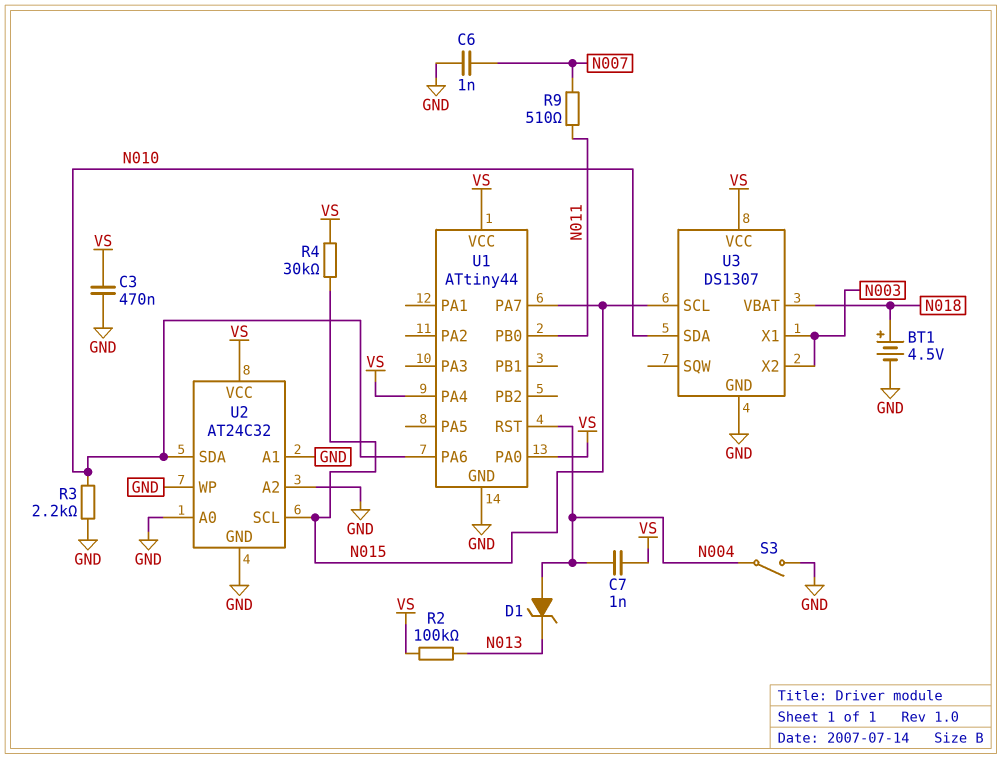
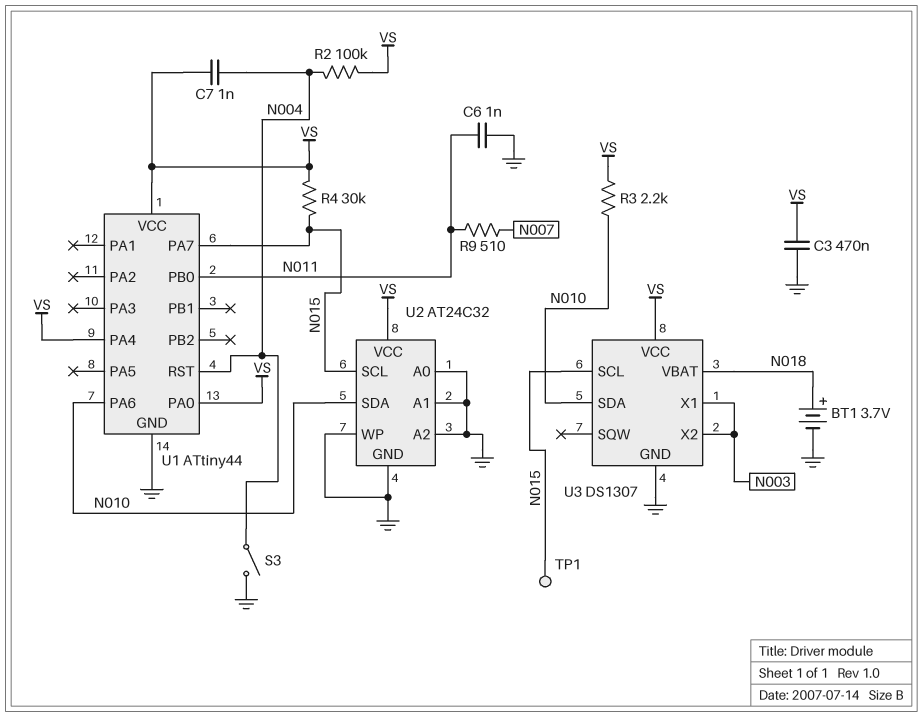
BT1: 4.5V (plus N018, minus GND) -> 3.7V (plus N018, minus GND)
C6: 1nF (GND, N007) -> 1nF (GND, N011)
D1: zener (A N004, K N013) -> none
R2: 100k (N013, VS) -> 100k (N004, VS)
R3: 2.2k (GND, N010) -> 2.2k (N010, VS)
TP1: none -> test point (N015)

